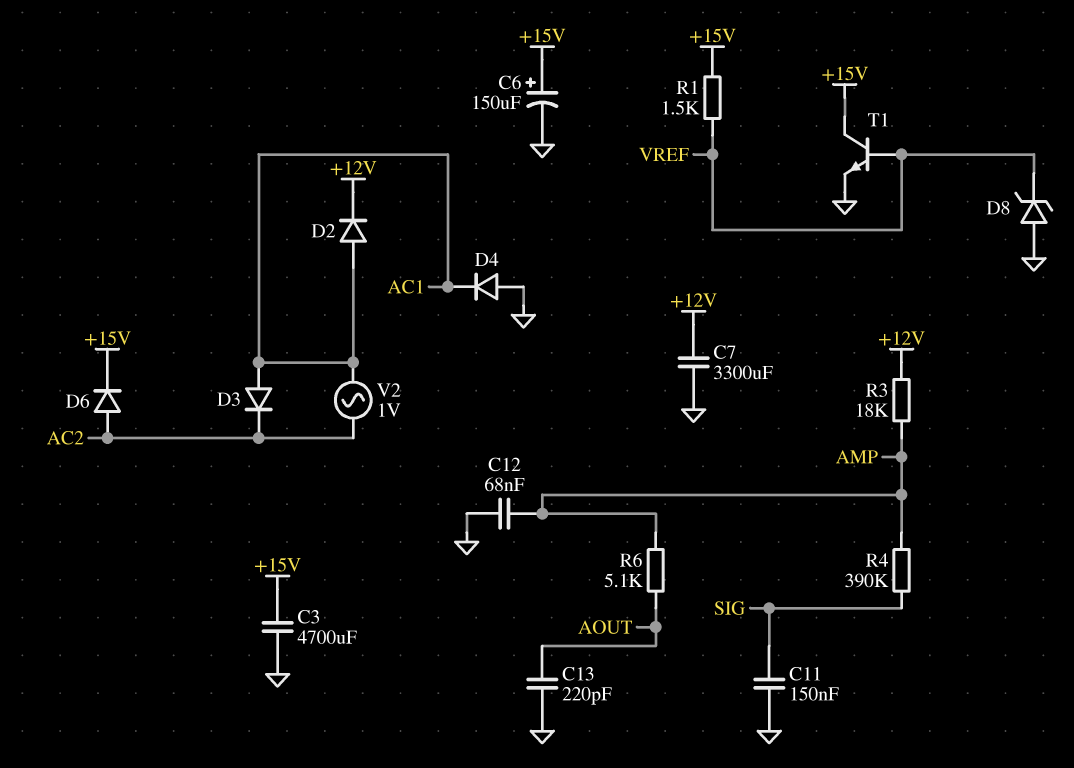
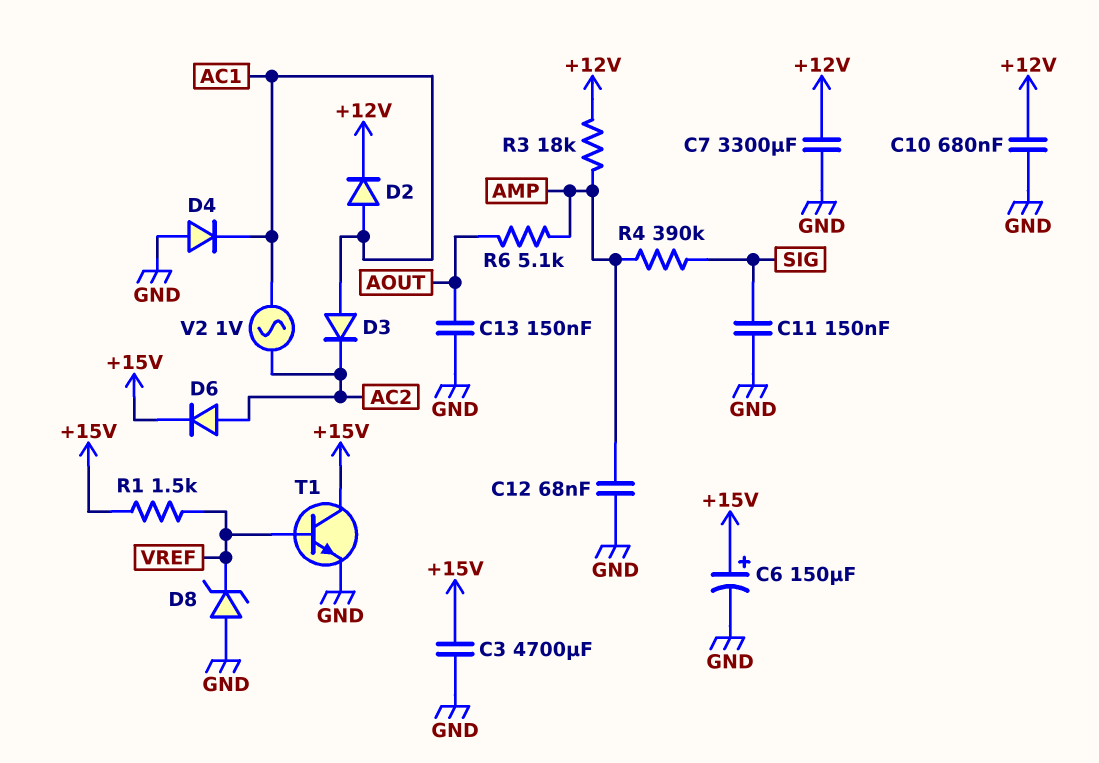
C10: none -> 680nF (+12V, GND)
C13: 220pF (AOUT, GND) -> 150nF (AOUT, GND)

